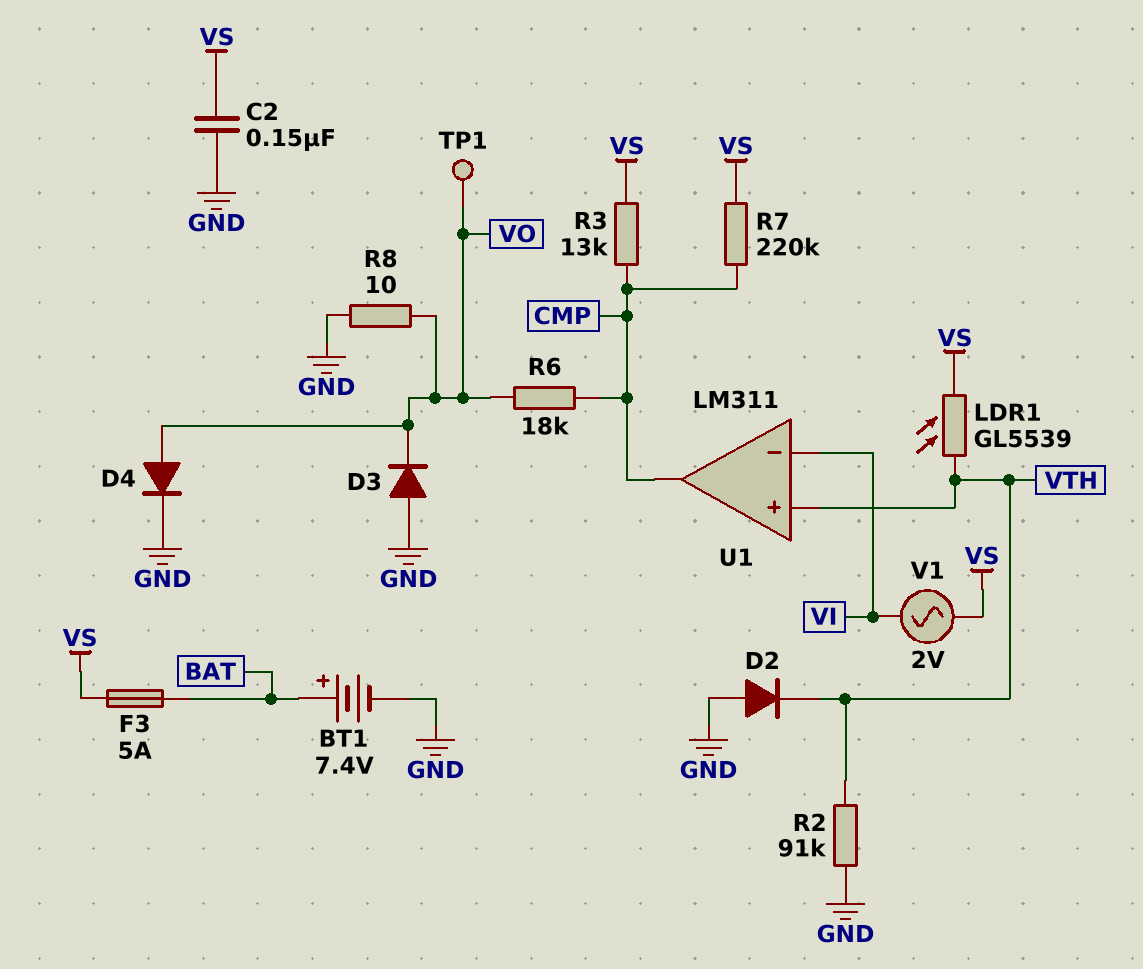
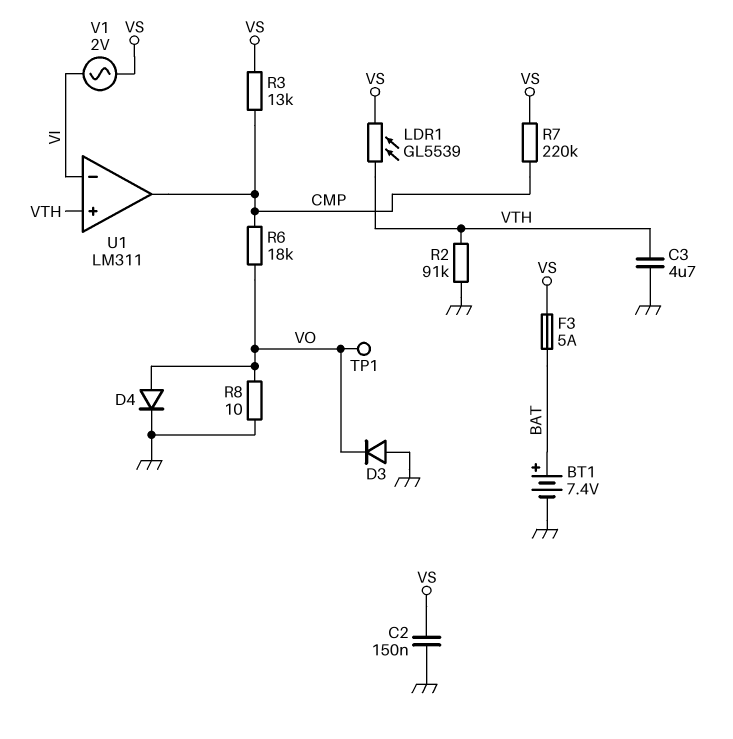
C3: none -> 4.7uF (GND, VTH)
D2: diode (A GND, K VTH) -> none

